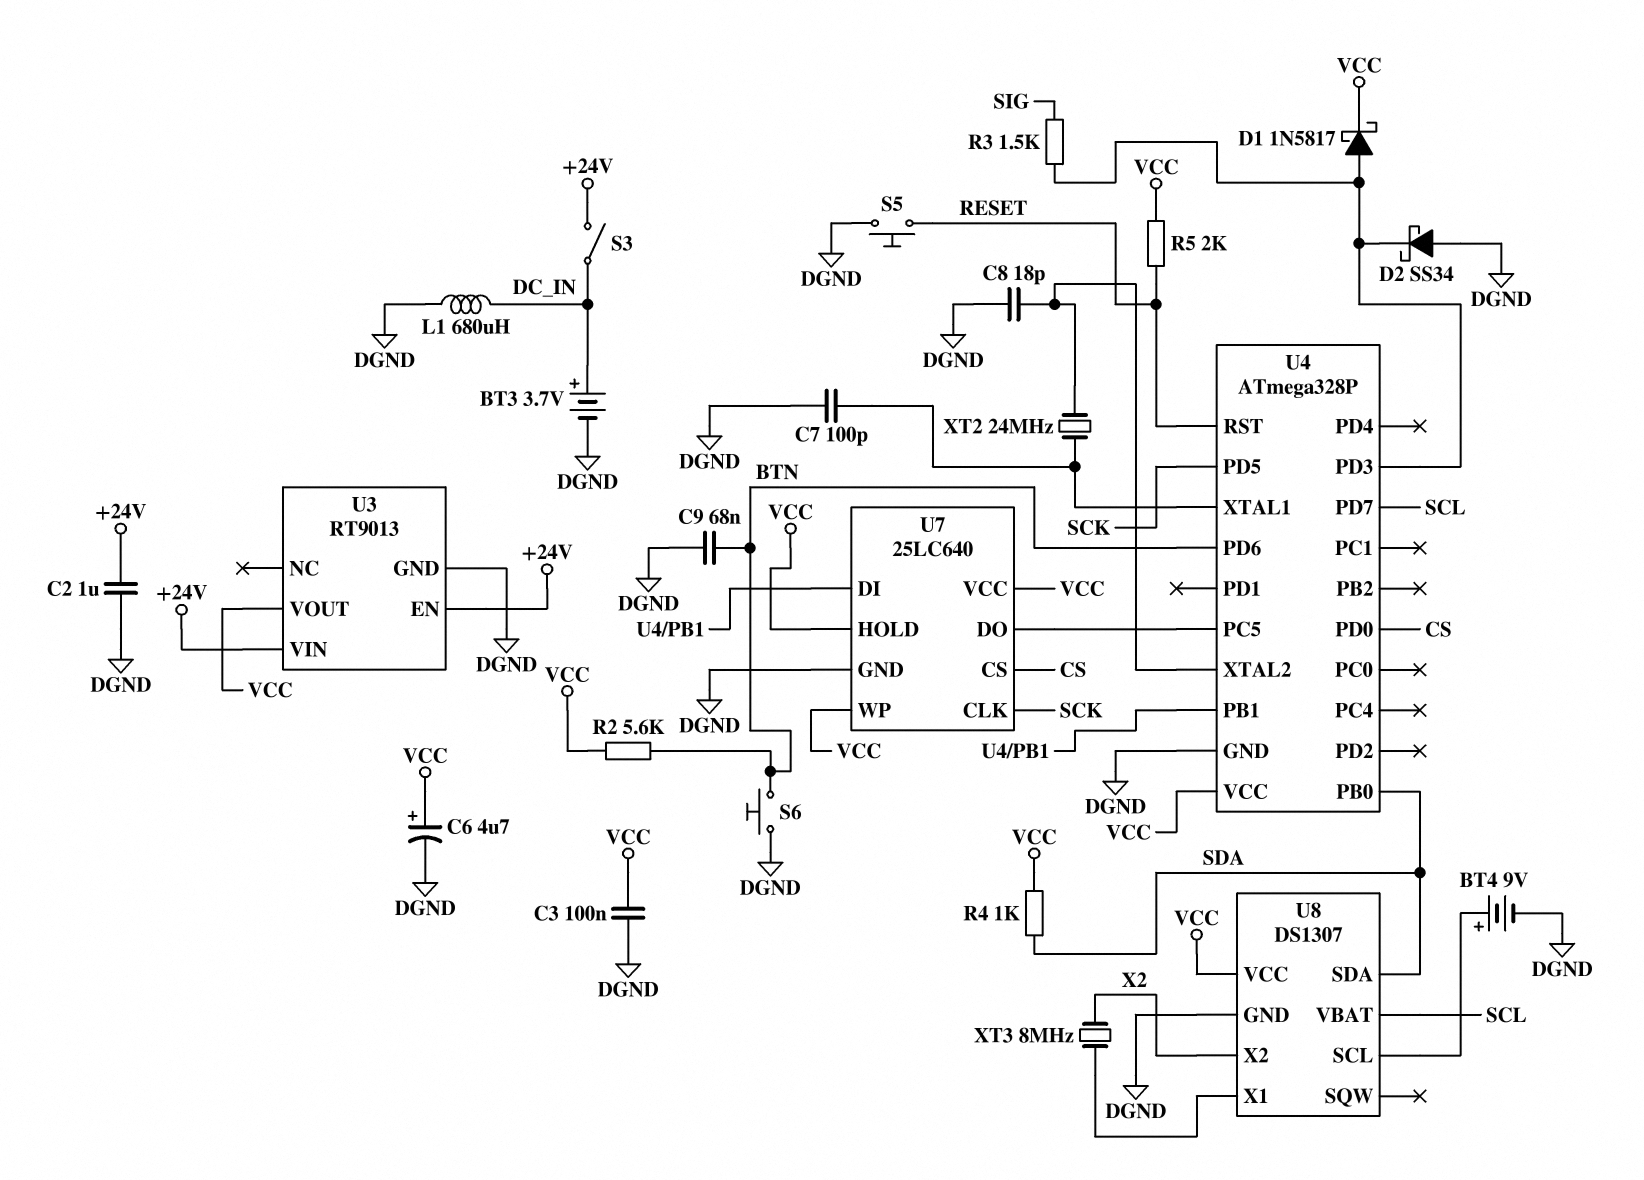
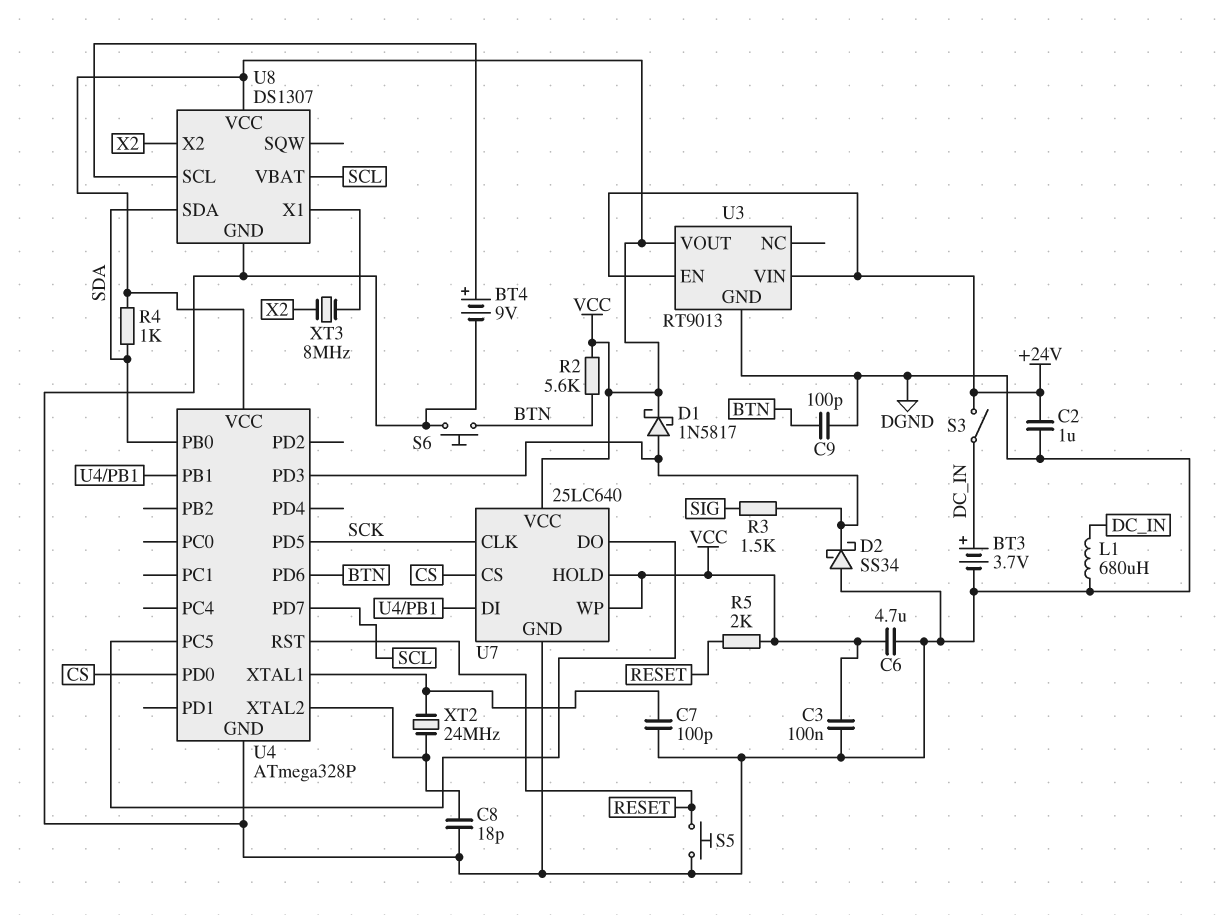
C6: 4.7uF (plus VCC, minus DGND) -> 4.7uF (DGND, VCC)
C9: 68nF (BTN, DGND) -> 100pF (BTN, DGND)

